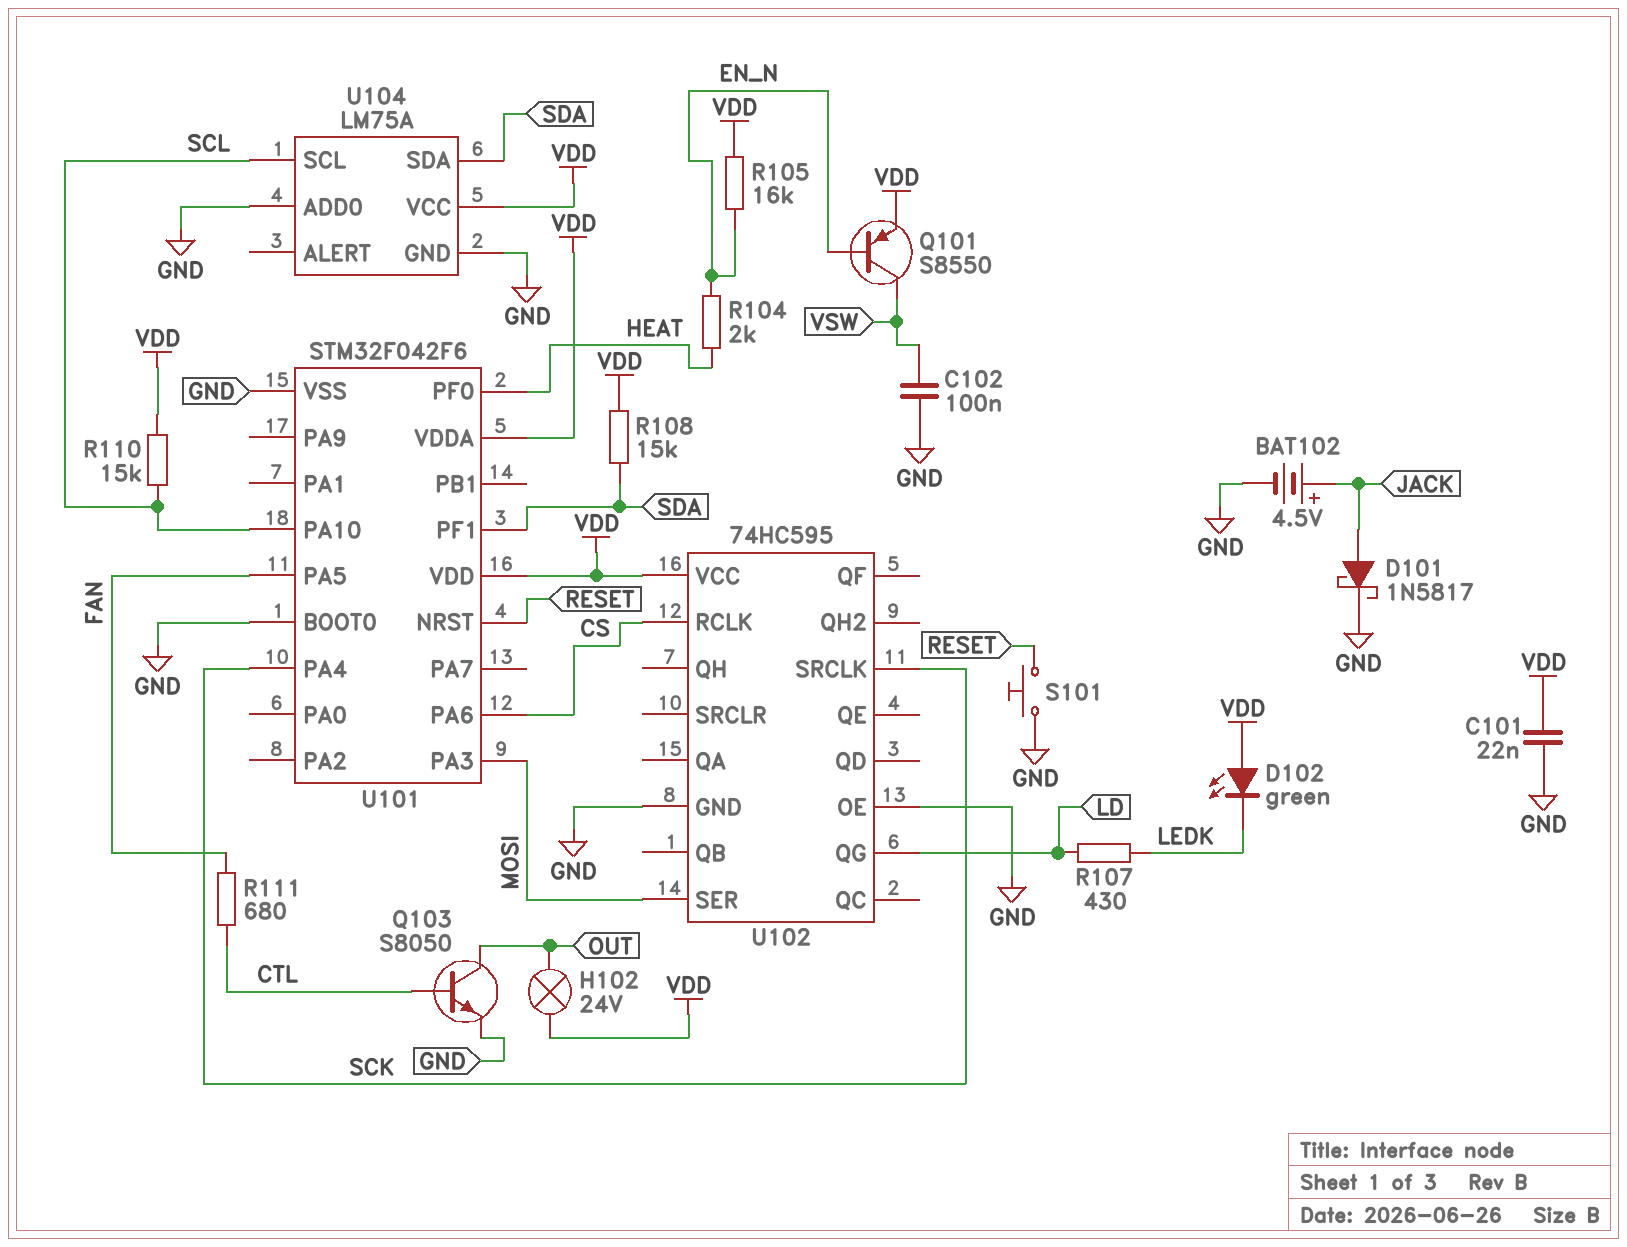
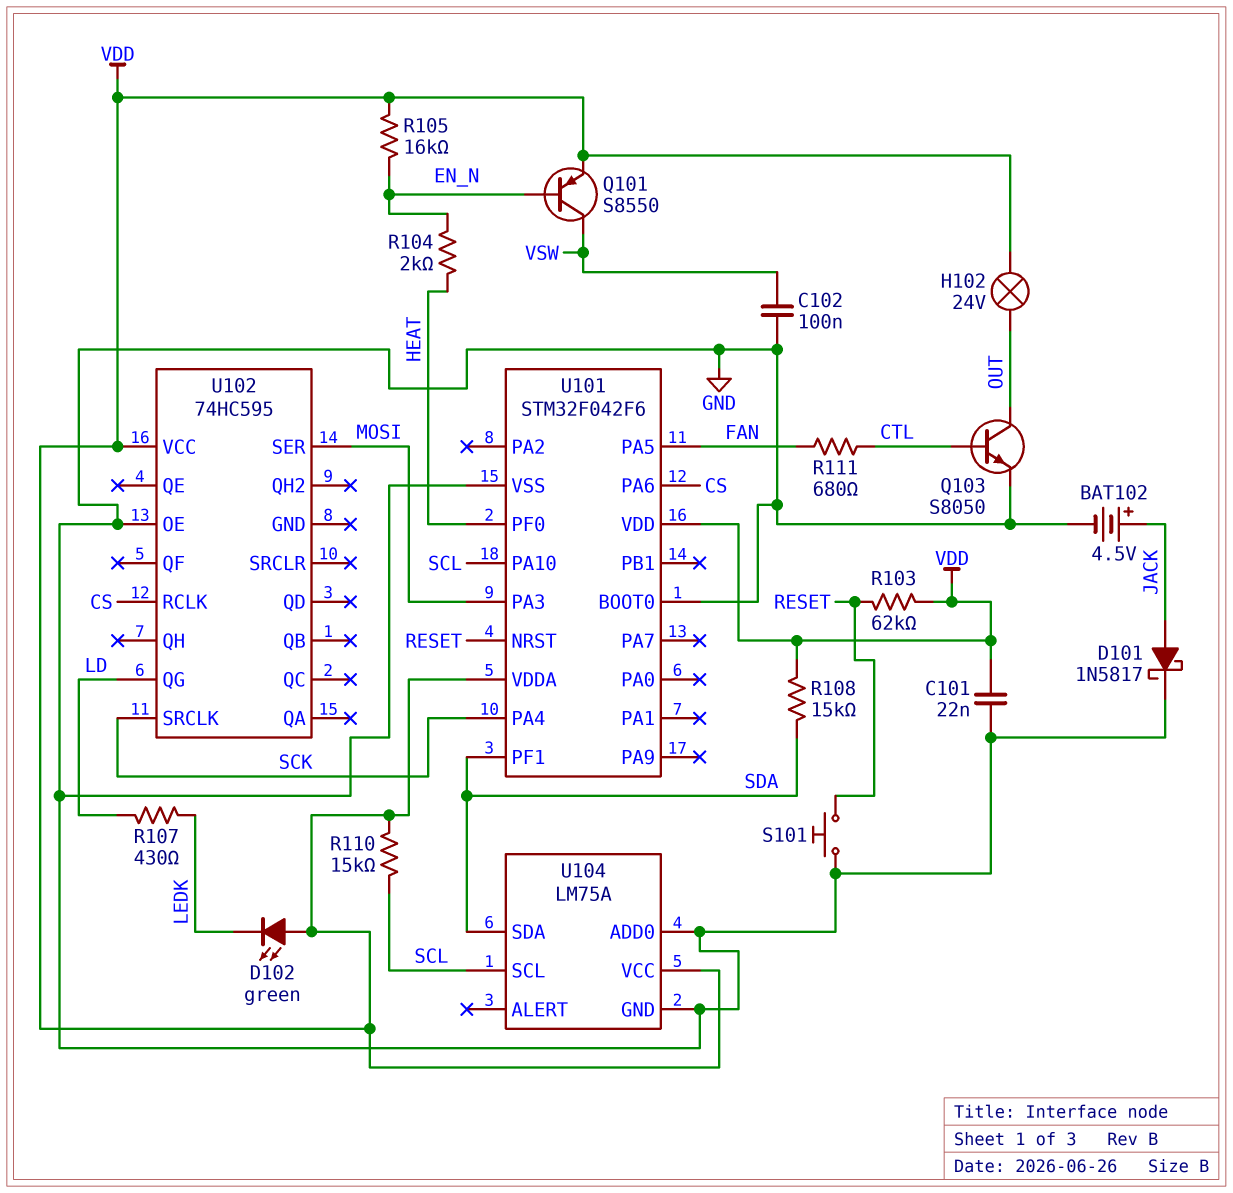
R103: none -> 62k (RESET, VDD)
U102 pin GND: GND -> none

